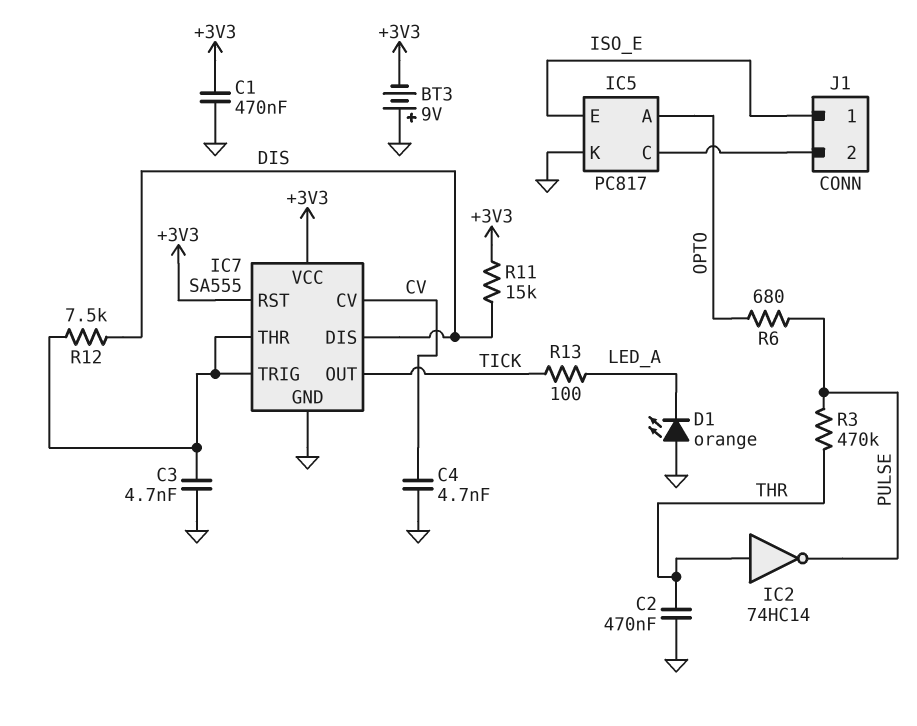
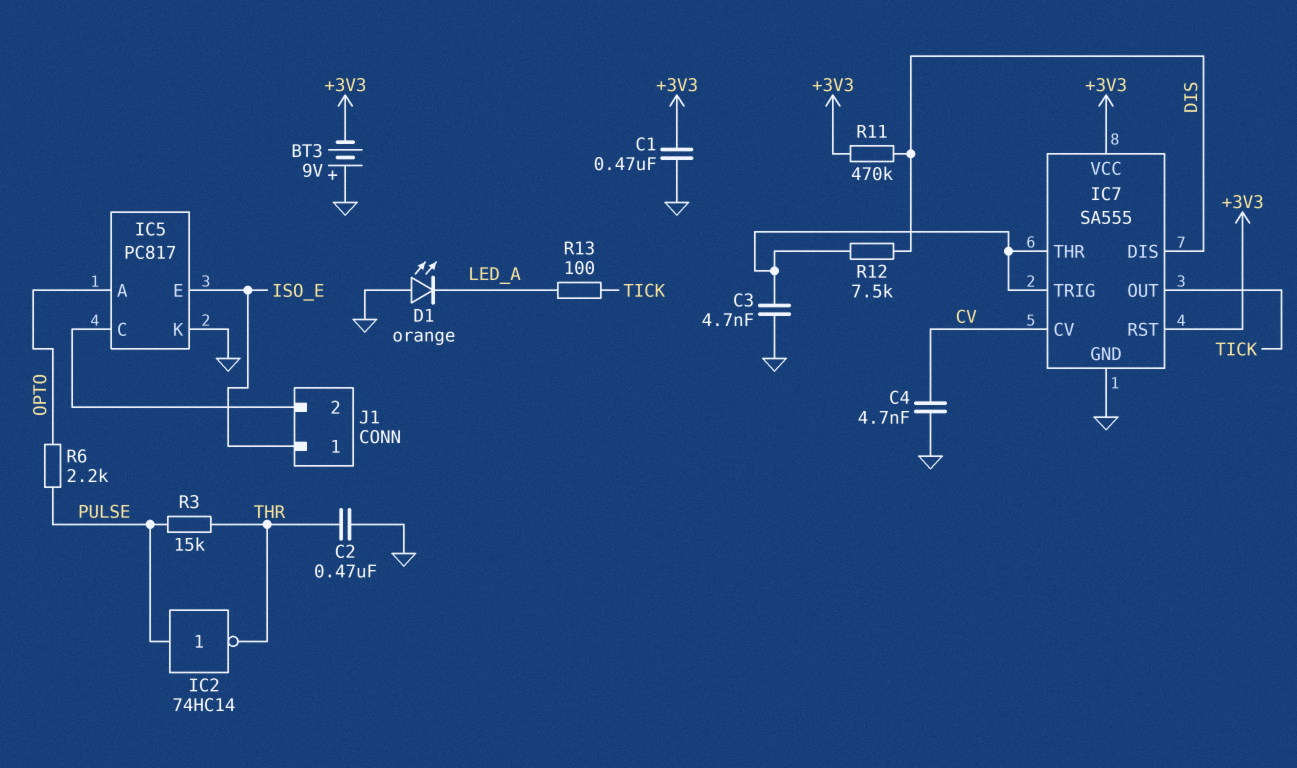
IC2: NOT 74HC14 (in THR, out PULSE) -> NOT 74HC14 (in PULSE, out THR)
R3: 470k (PULSE, THR) -> 15k (PULSE, THR)
R6: 680 (OPTO, PULSE) -> 2.2k (OPTO, PULSE)
R11: 15k (+3V3, DIS) -> 470k (+3V3, DIS)

